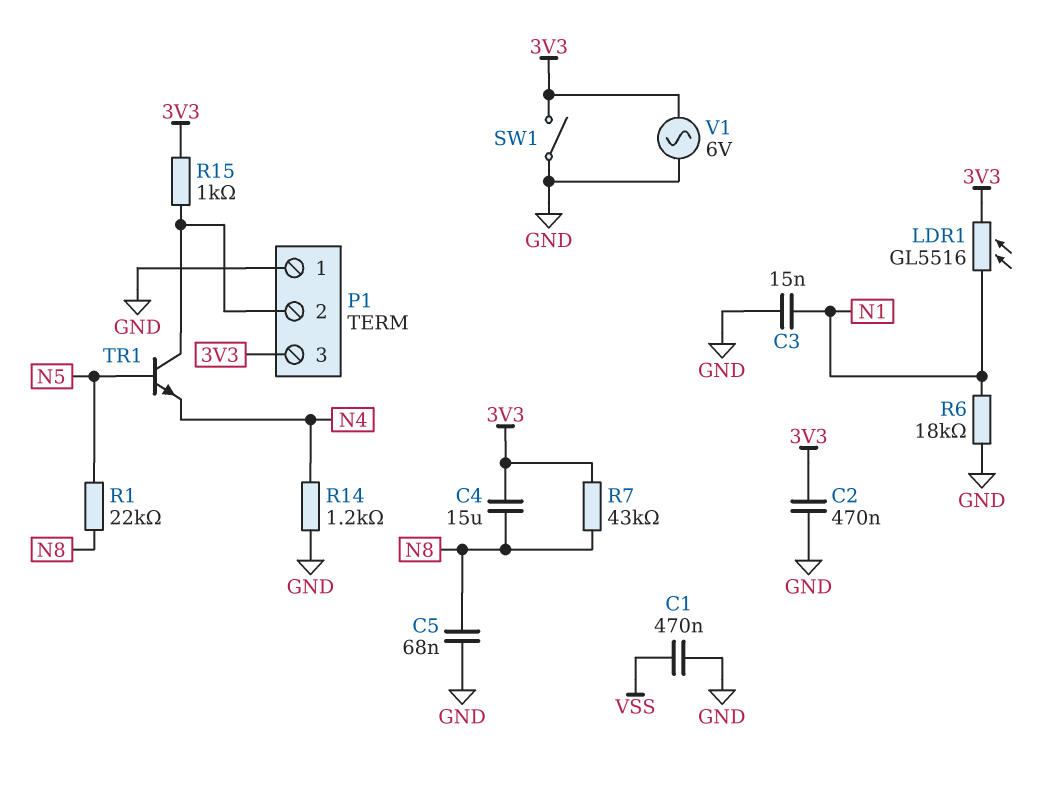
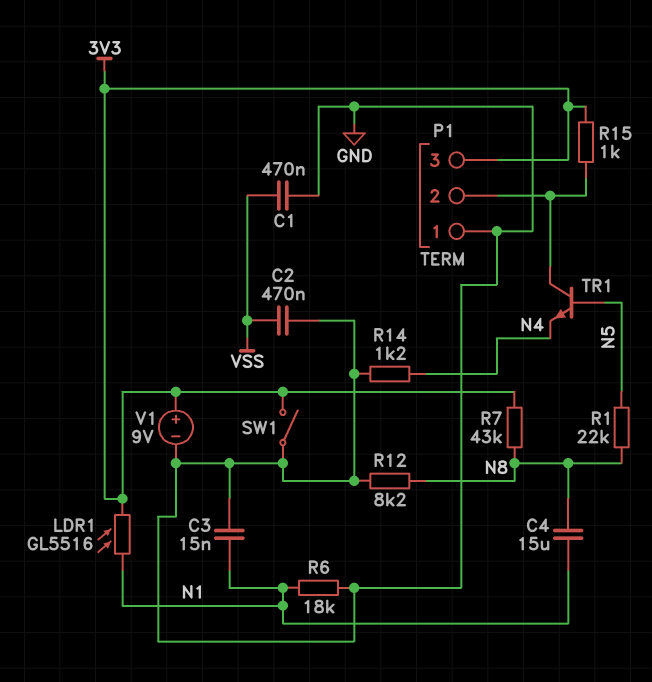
C2: 470nF (3V3, GND) -> 470nF (GND, VSS)
C4: 15uF (3V3, N8) -> 15uF (N1, N8)
C5: 68nF (GND, N8) -> none
R12: none -> 8.2k (GND, N8)
V1: AC 6V (3V3, GND) -> 9V (plus 3V3, minus GND)

